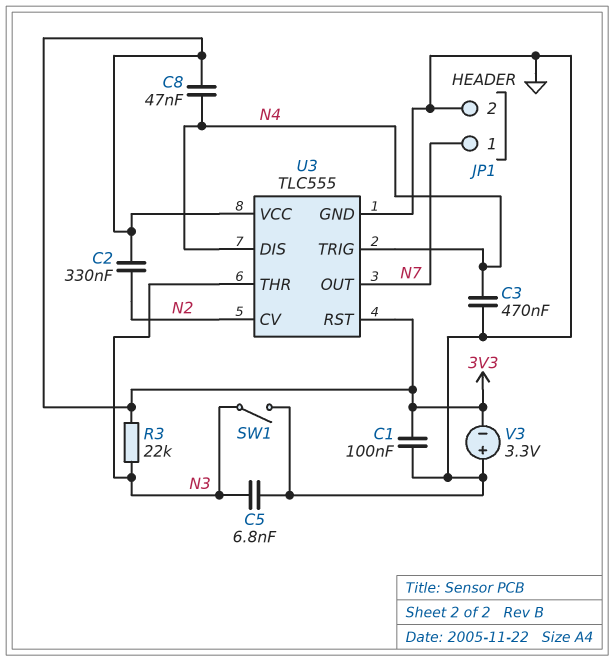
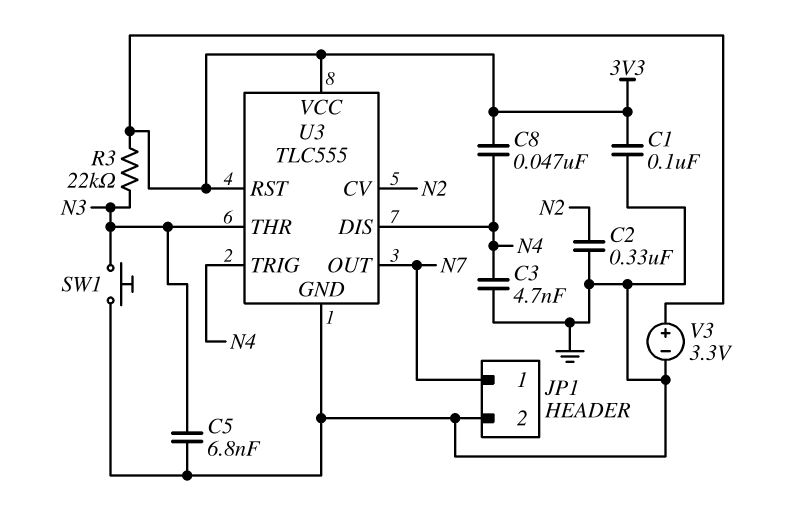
C2: 330nF (3V3, N2) -> 330nF (GND, N2)
C3: 470nF (GND, N4) -> 4.7nF (GND, N4)
SW1: switch (GND, N3) -> button (GND, N3)
V3: 3.3V (plus GND, minus 3V3) -> 3.3V (plus 3V3, minus GND)

